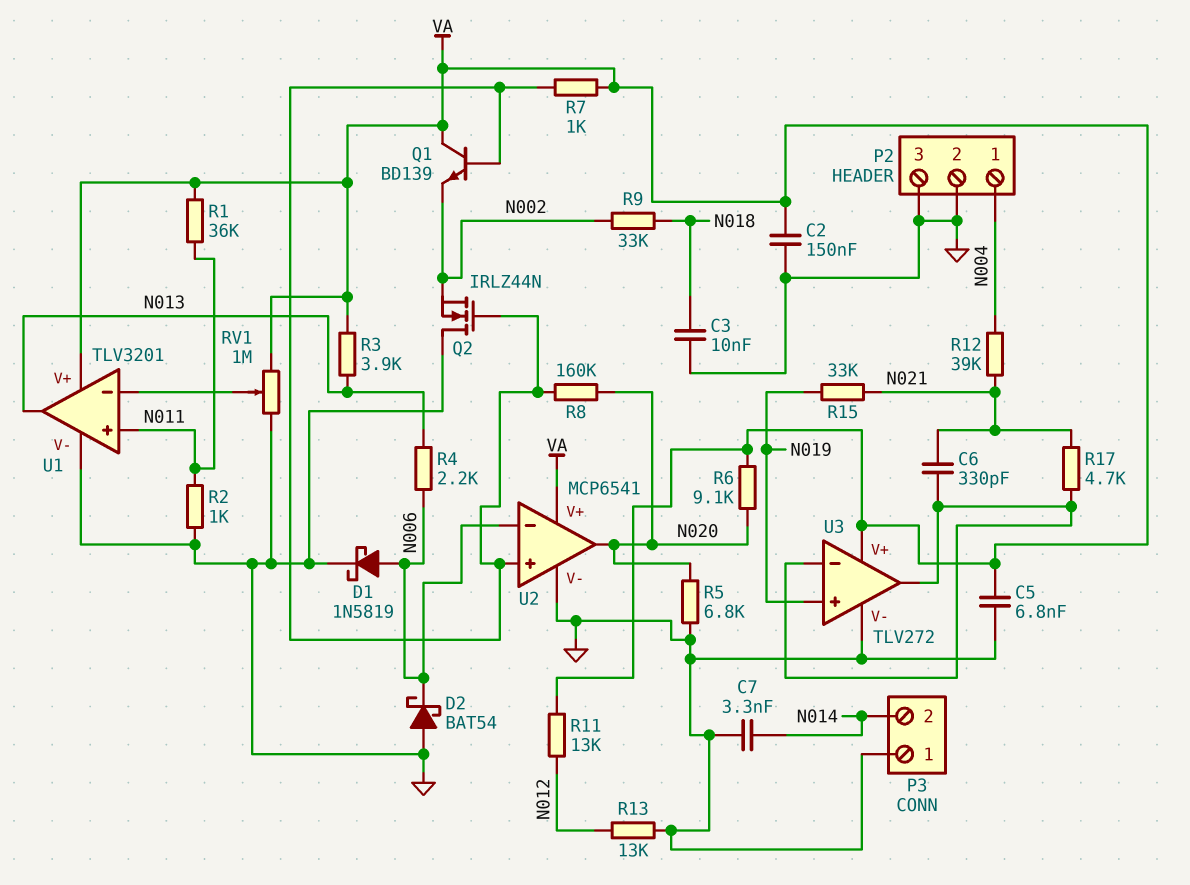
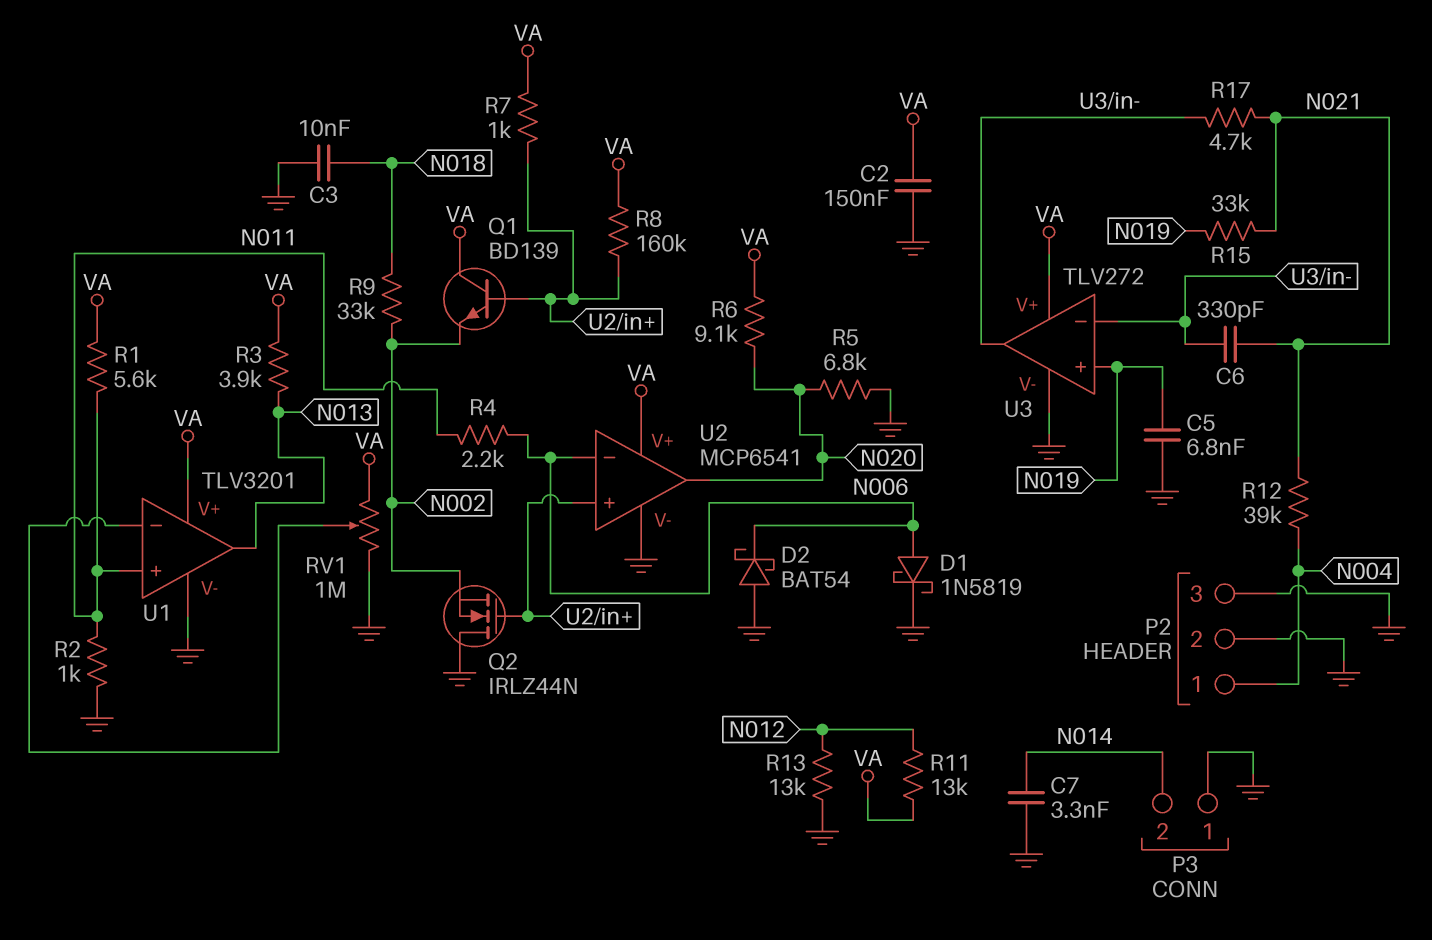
C5: 6.8nF (GND, VA) -> 6.8nF (GND, N019)
R1: 36k (N011, VA) -> 5.6k (N011, VA)
R4: 2.2k (N006, N013) -> 2.2k (N006, N011)
R8: 160k (N020, U2/in+) -> 160k (U2/in+, VA)

